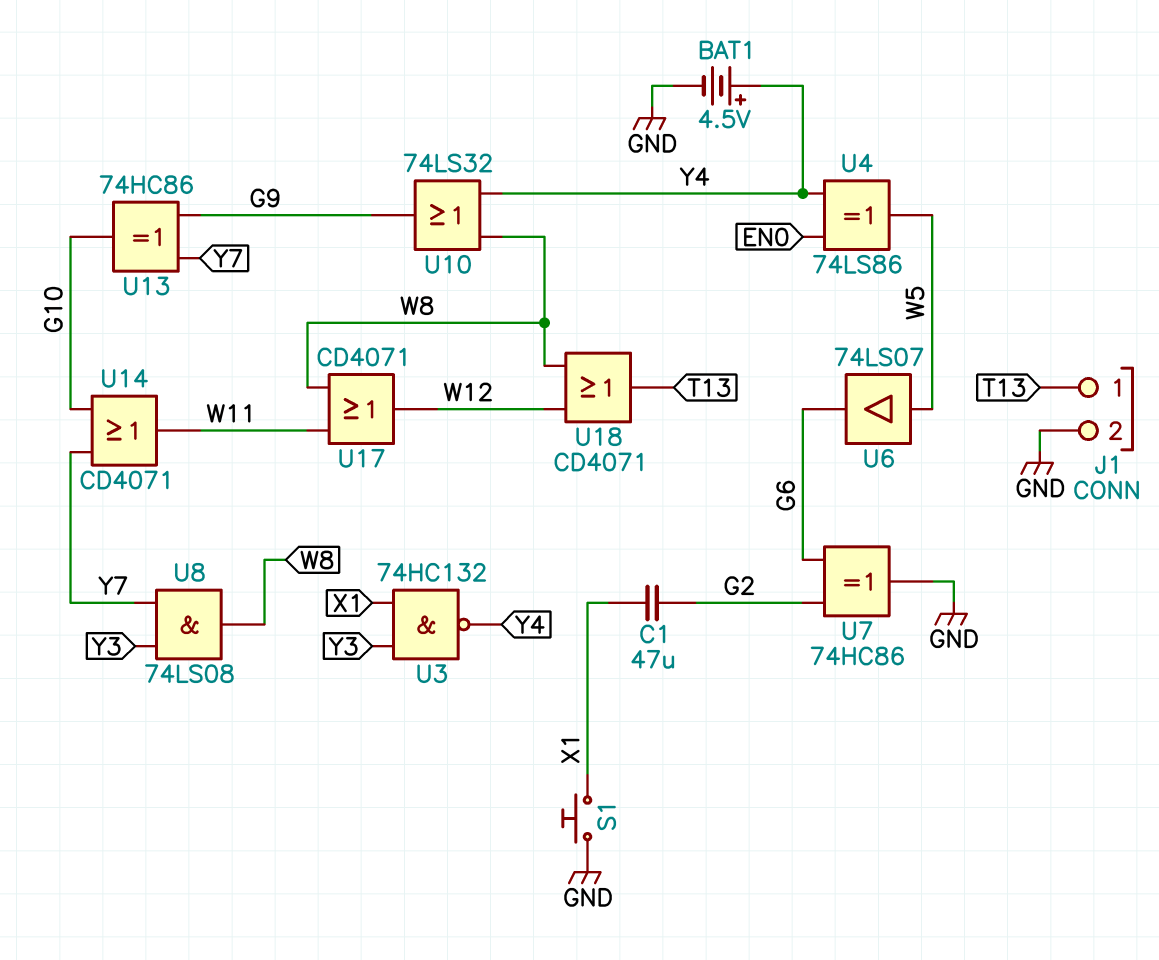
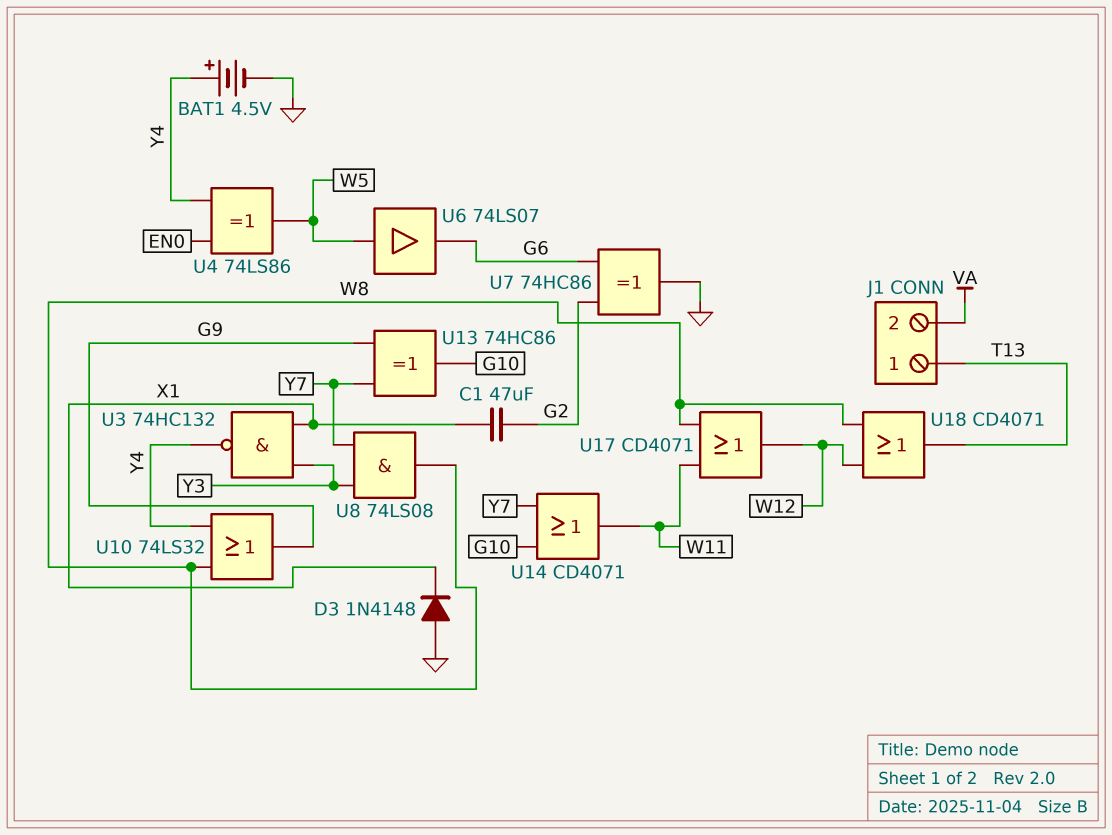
D3: none -> diode 1N4148 (A GND, K X1)
J1 pin 2: GND -> VA
S1: button (GND, X1) -> none

